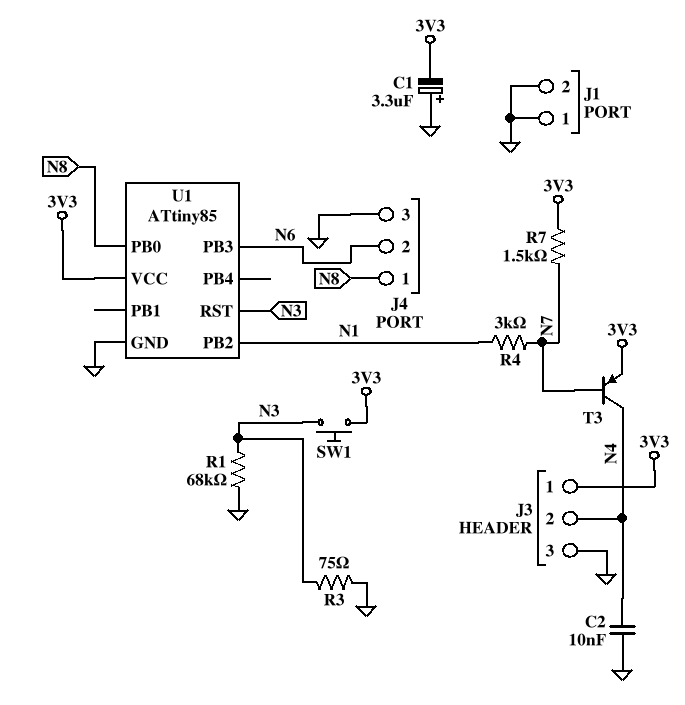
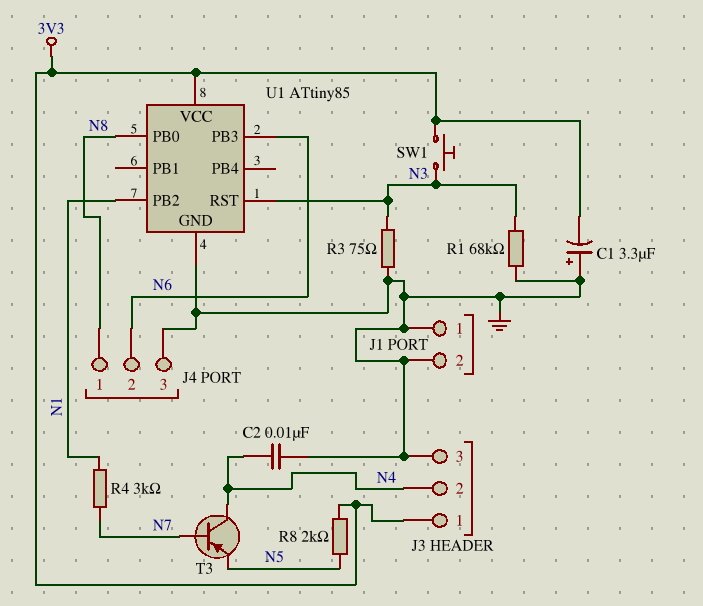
R7: 1.5k (3V3, N7) -> none
R8: none -> 2k (3V3, N5)
T3: PNP (B N7, C N4, E 3V3) -> PNP (B N7, C N4, E N5)

